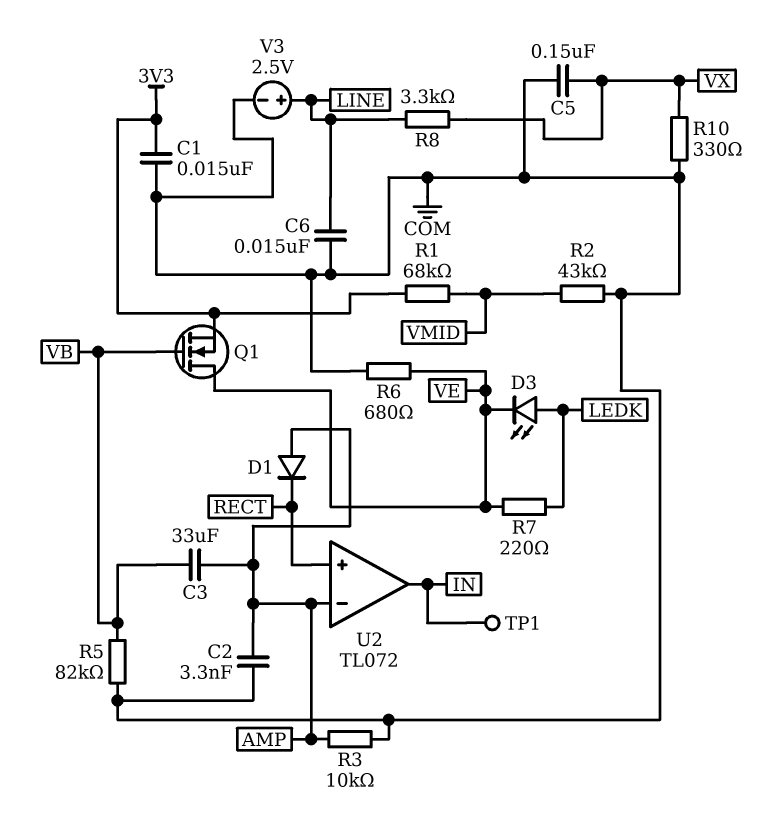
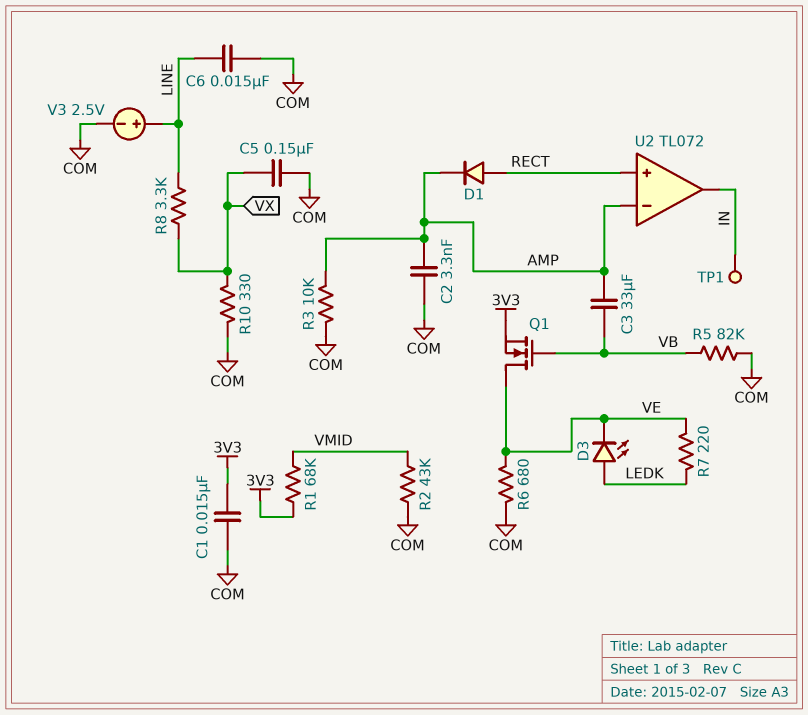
D1: diode (A AMP, K RECT) -> diode (A RECT, K AMP)

